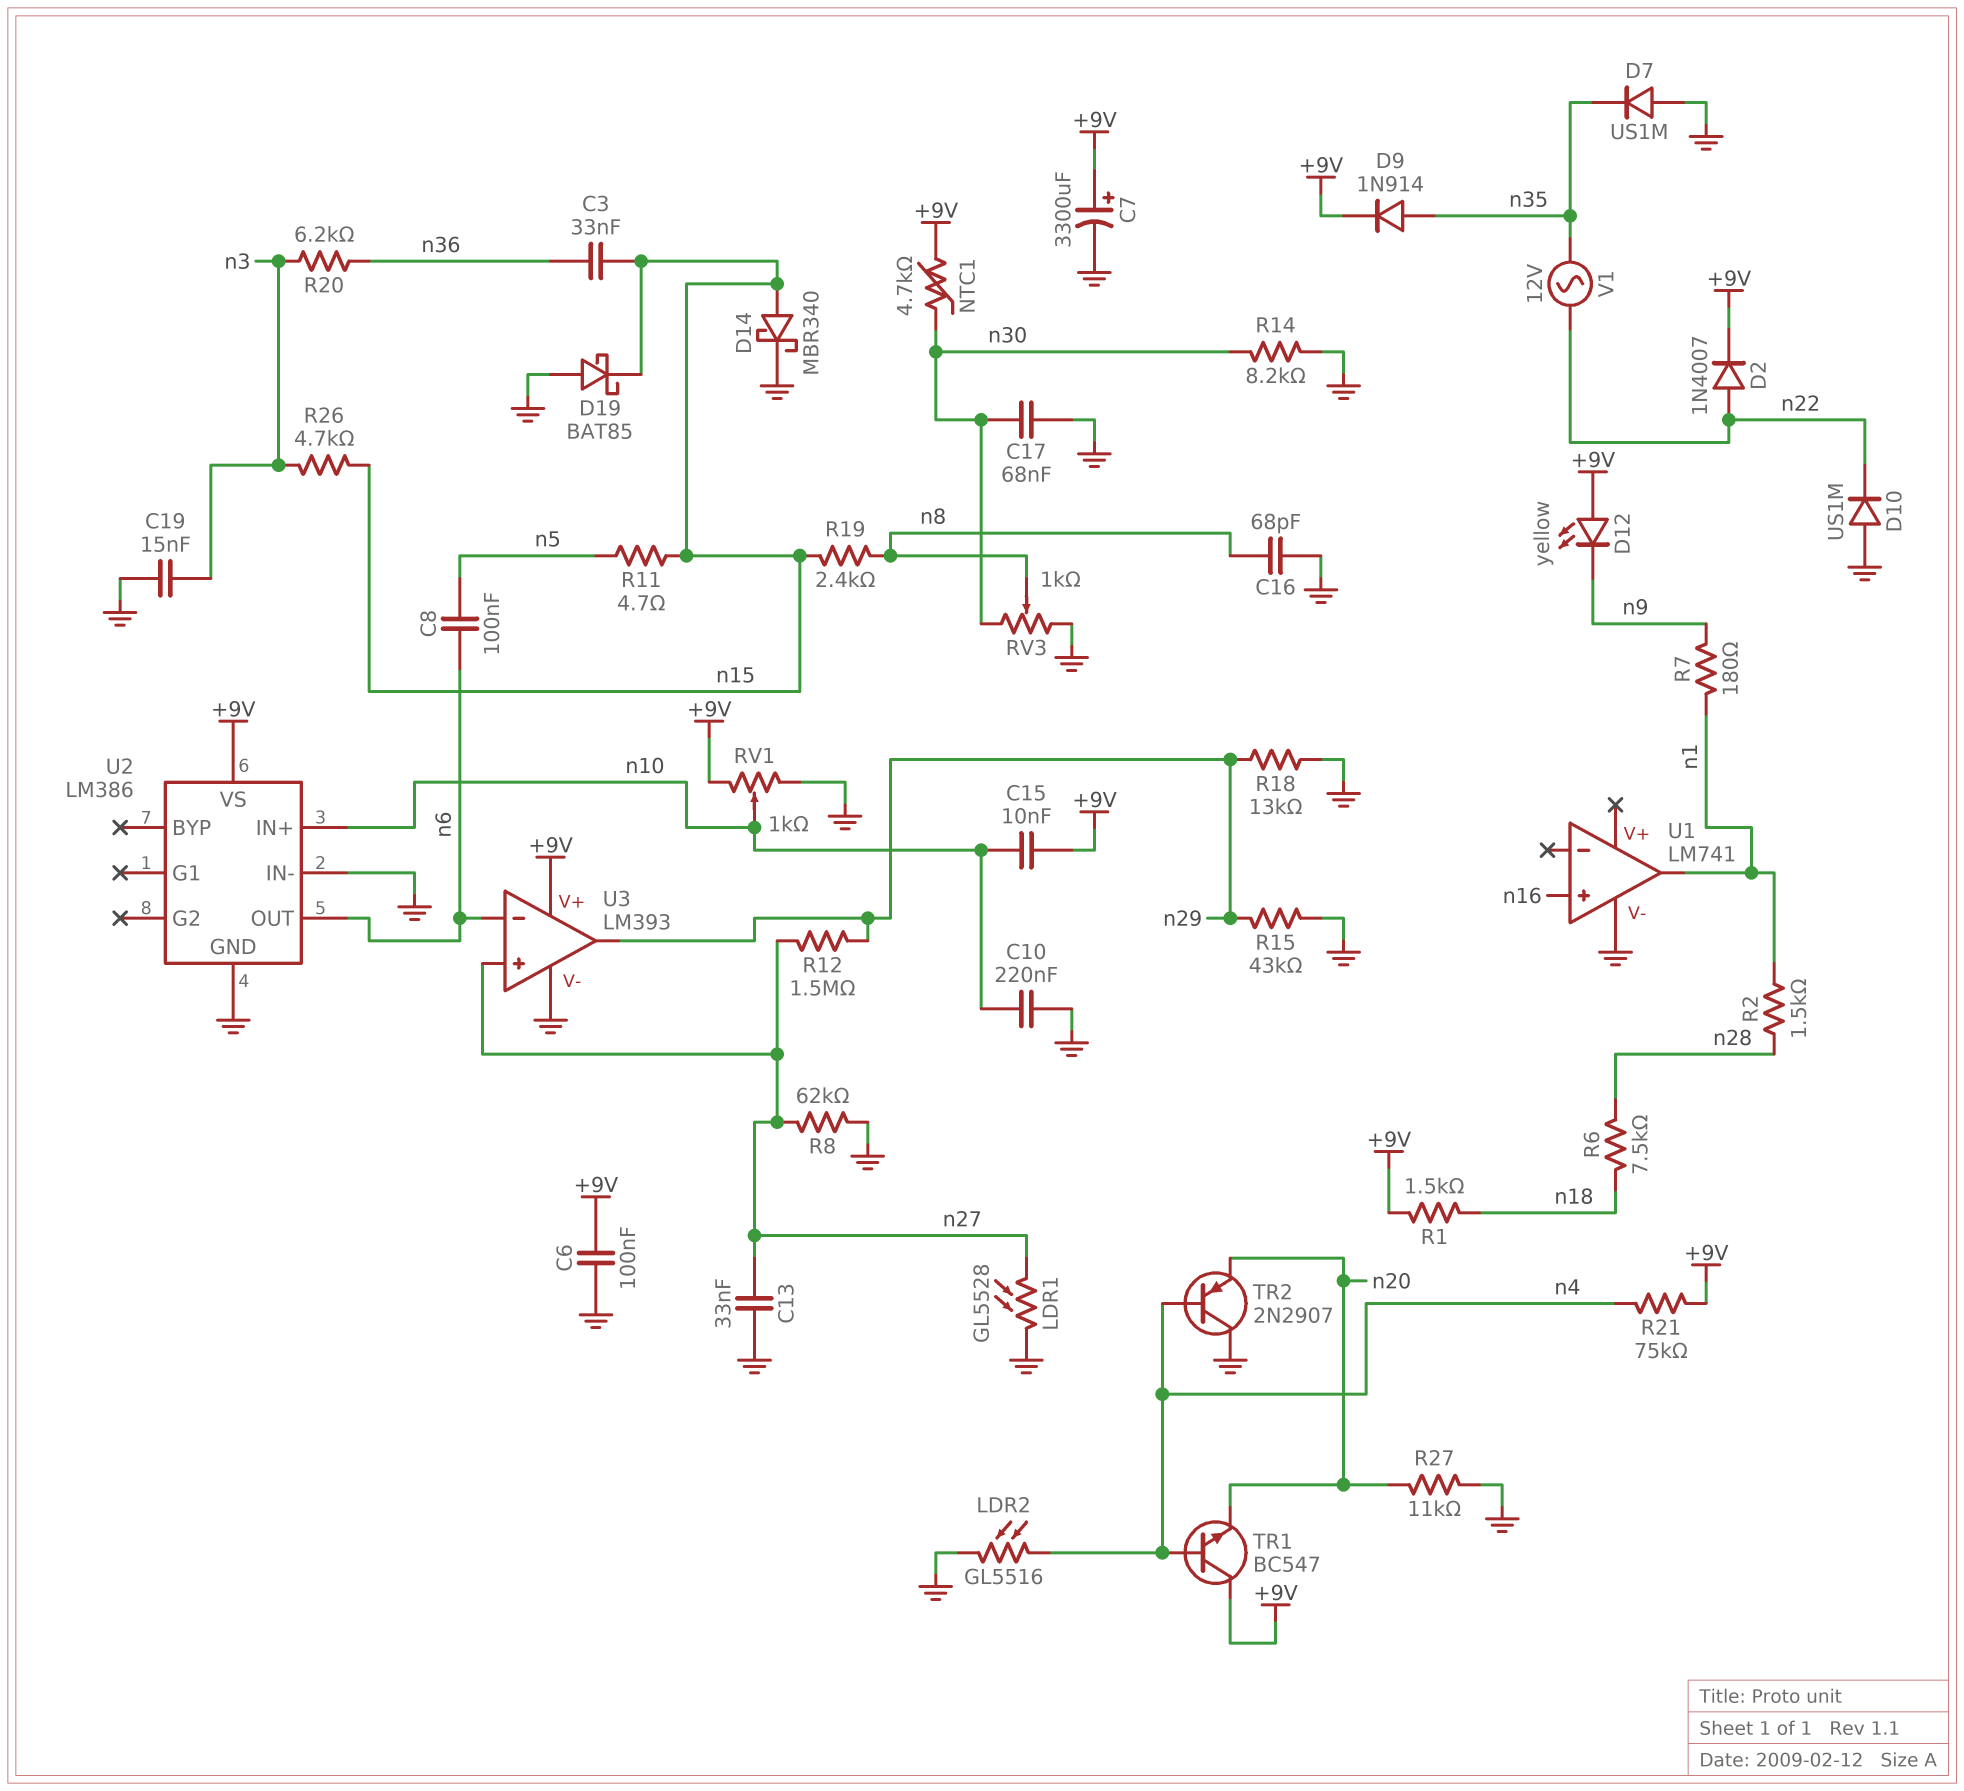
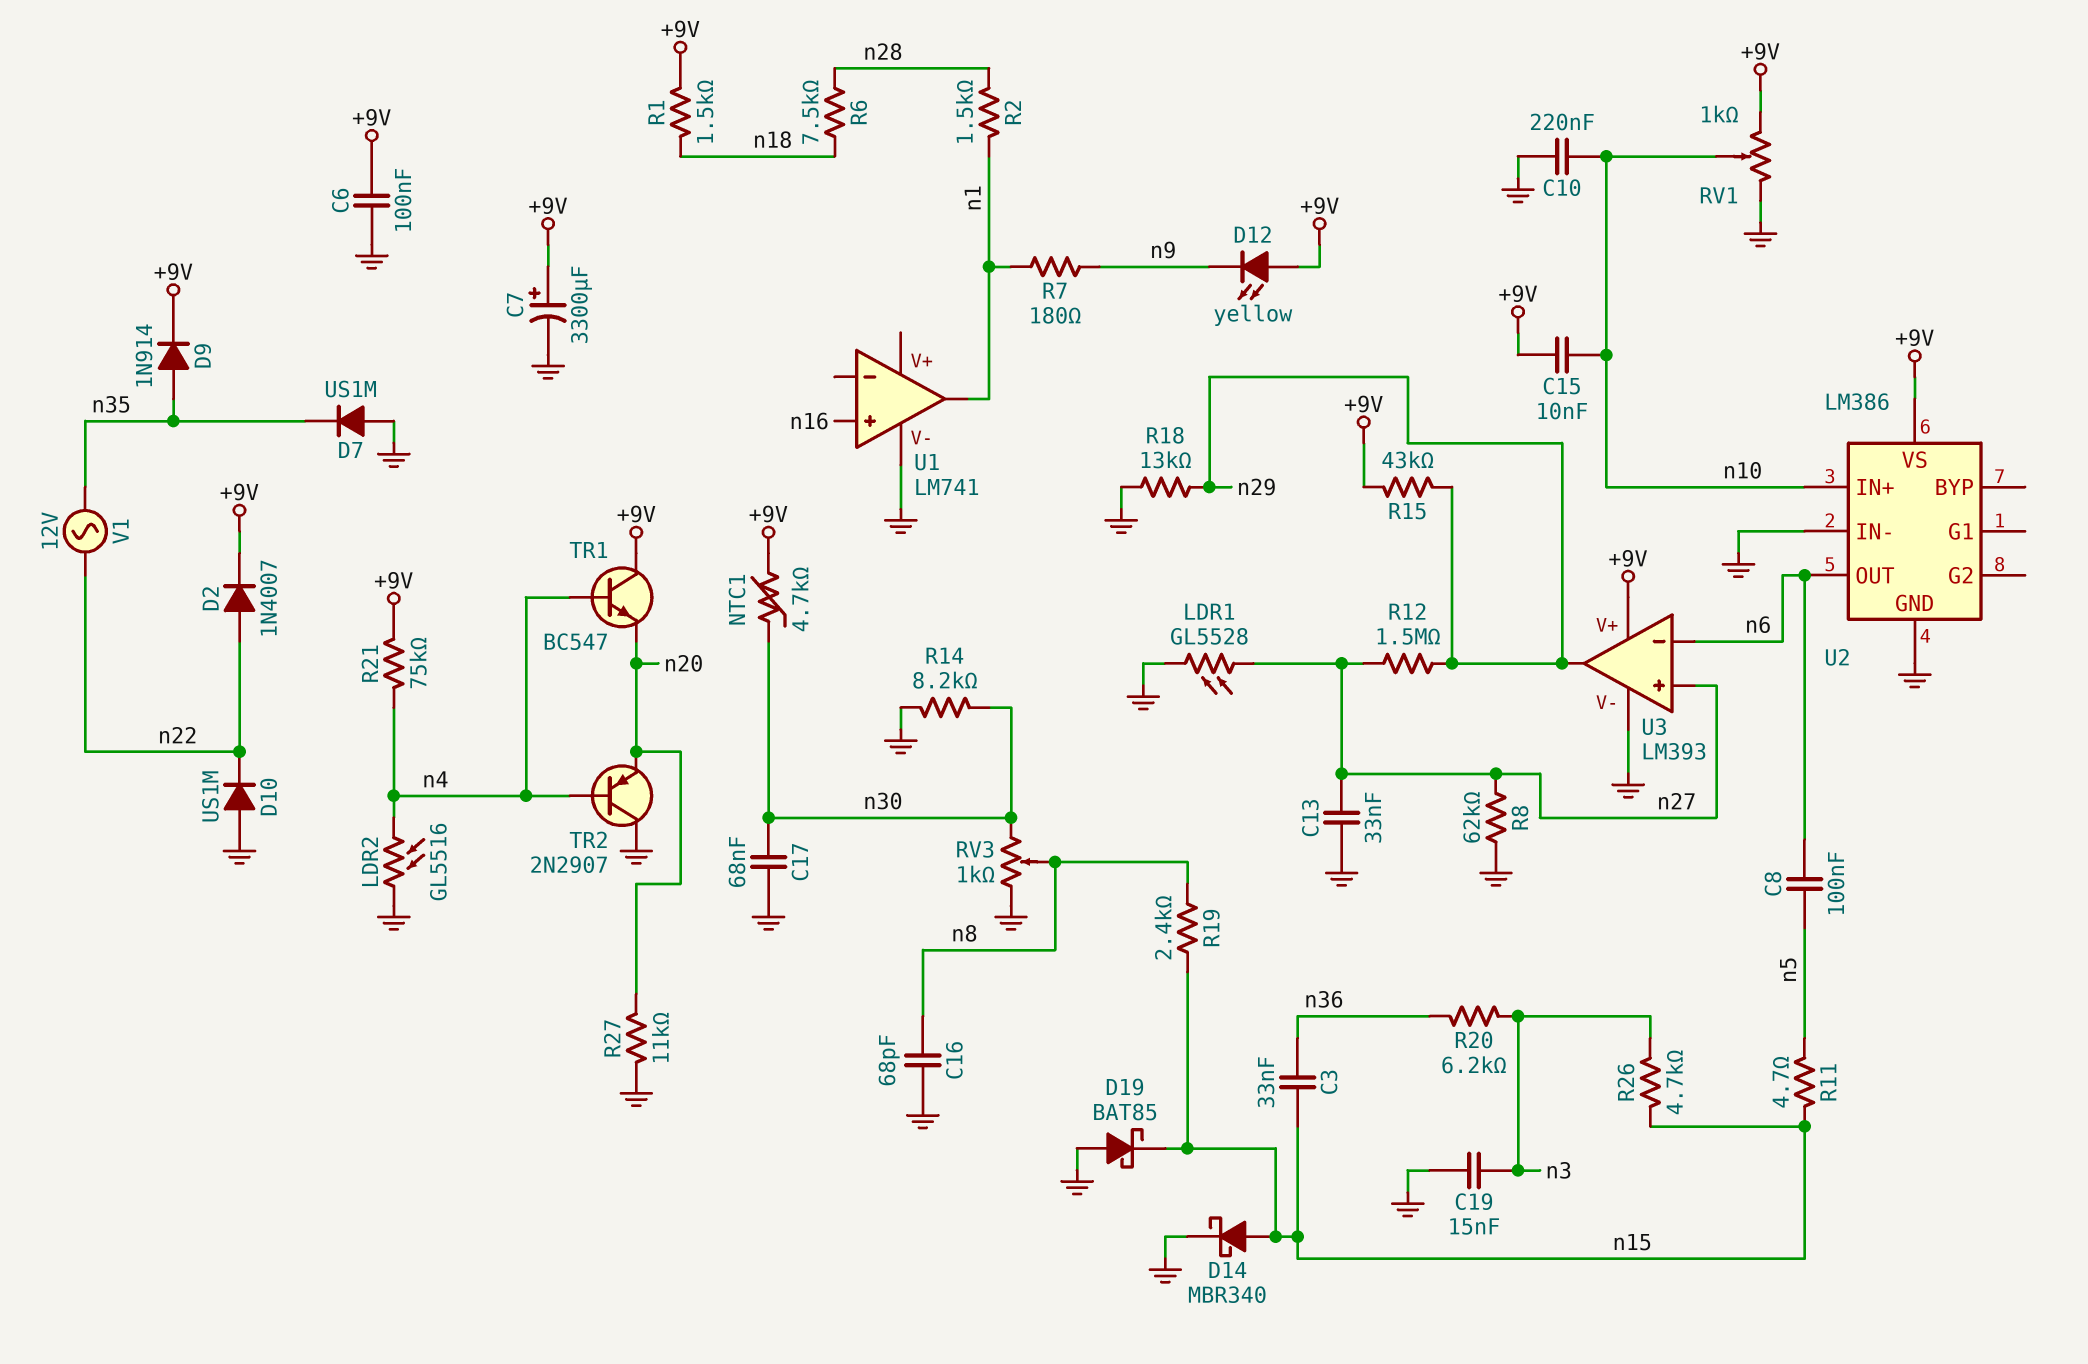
R15: 43k (GND, n29) -> 43k (+9V, n29)

